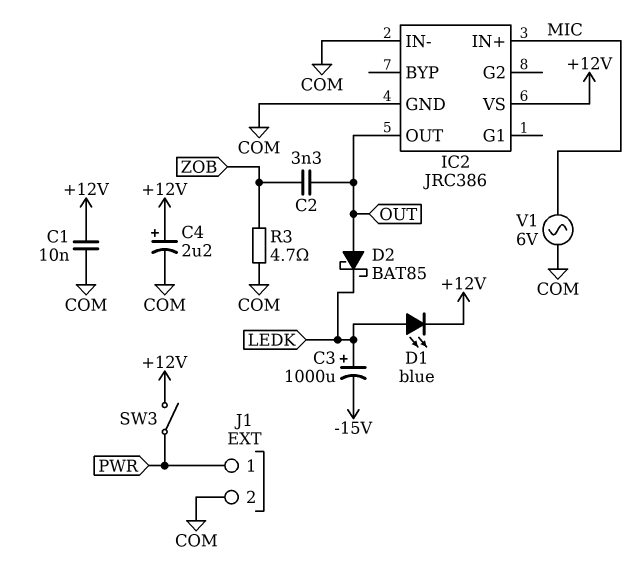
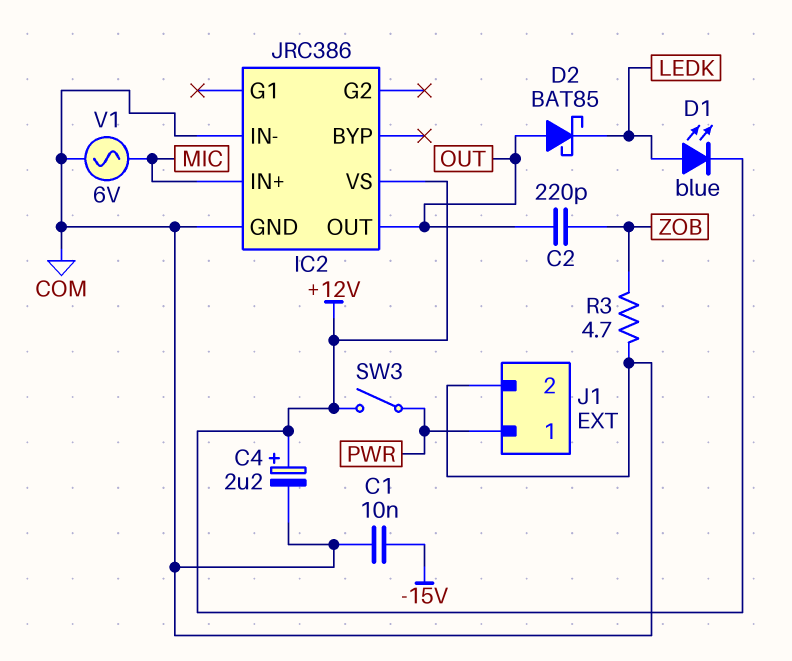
C1: 10nF (+12V, COM) -> 10nF (-15V, COM)
C2: 3.3nF (OUT, ZOB) -> 220pF (OUT, ZOB)
C3: 1000uF (plus LEDK, minus -15V) -> none

